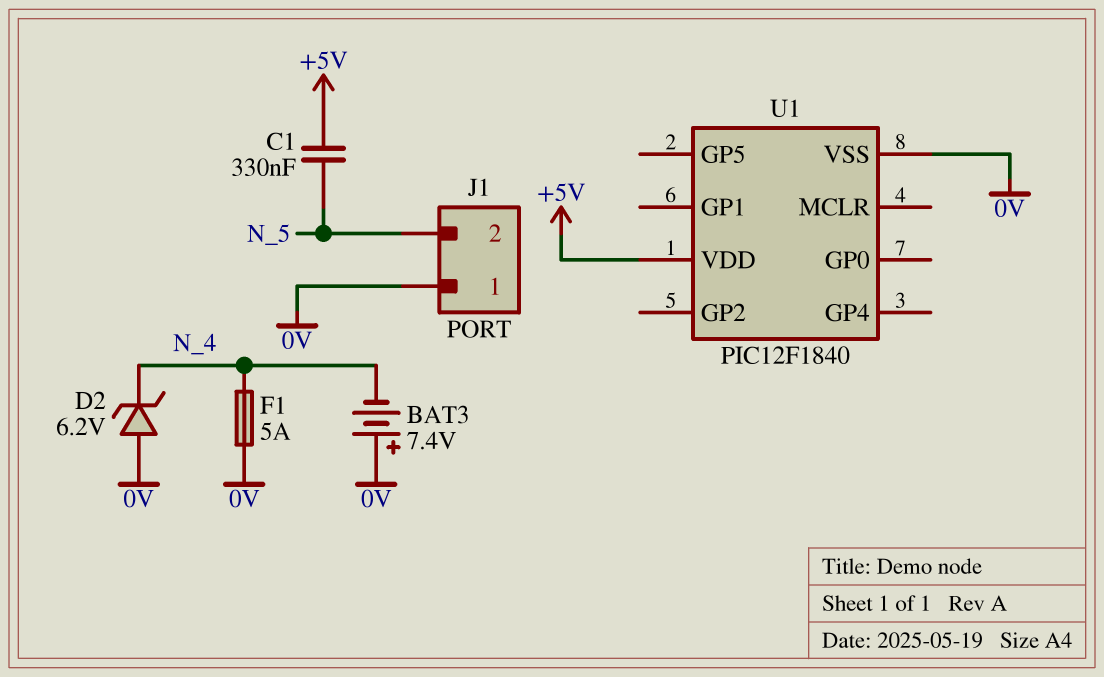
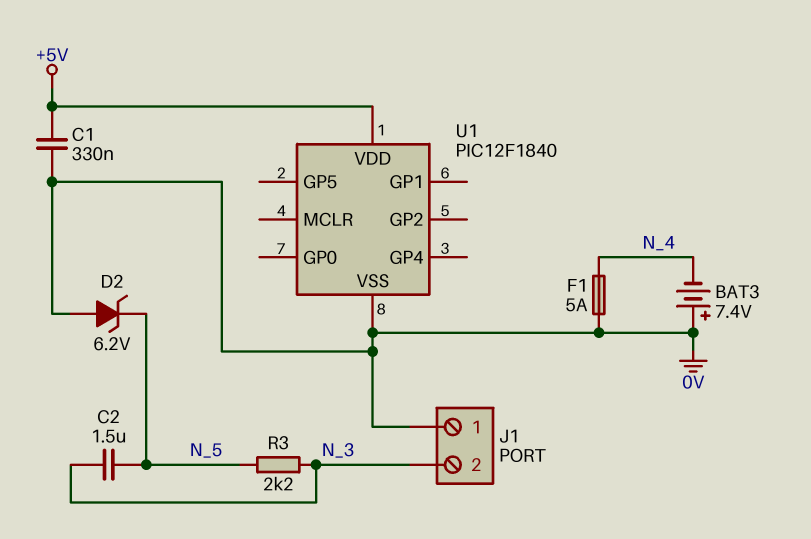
C1: 330nF (+5V, N_5) -> 330nF (+5V, 0V)
C2: none -> 1.5uF (N_3, N_5)
D2: zener 6.2V (A 0V, K N_4) -> zener 6.2V (A 0V, K N_5)
J1 pin 2: N_5 -> N_3
R3: none -> 2.2k (N_3, N_5)

